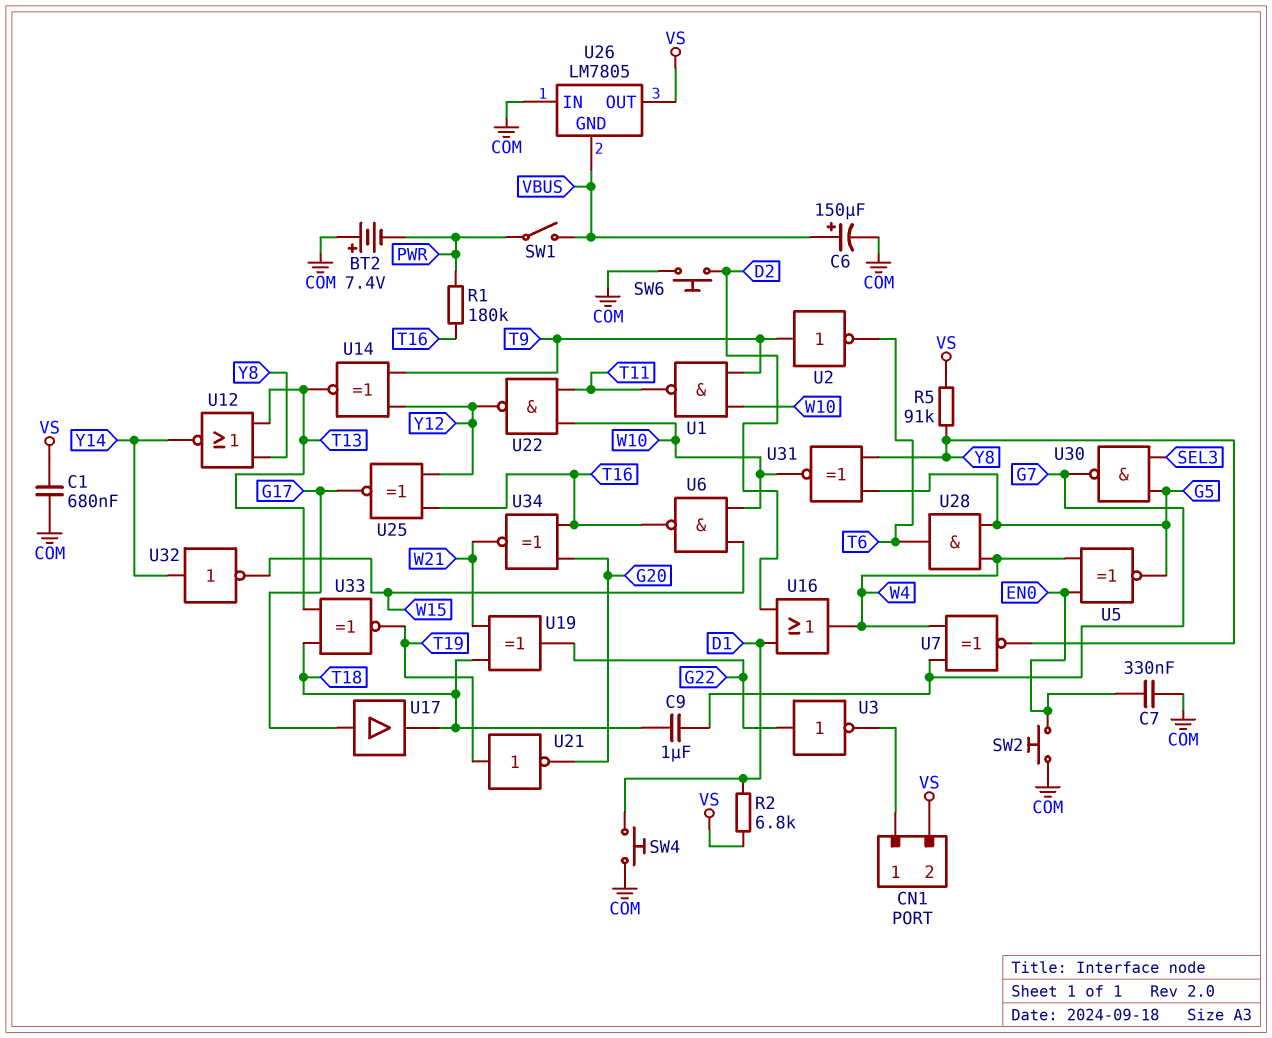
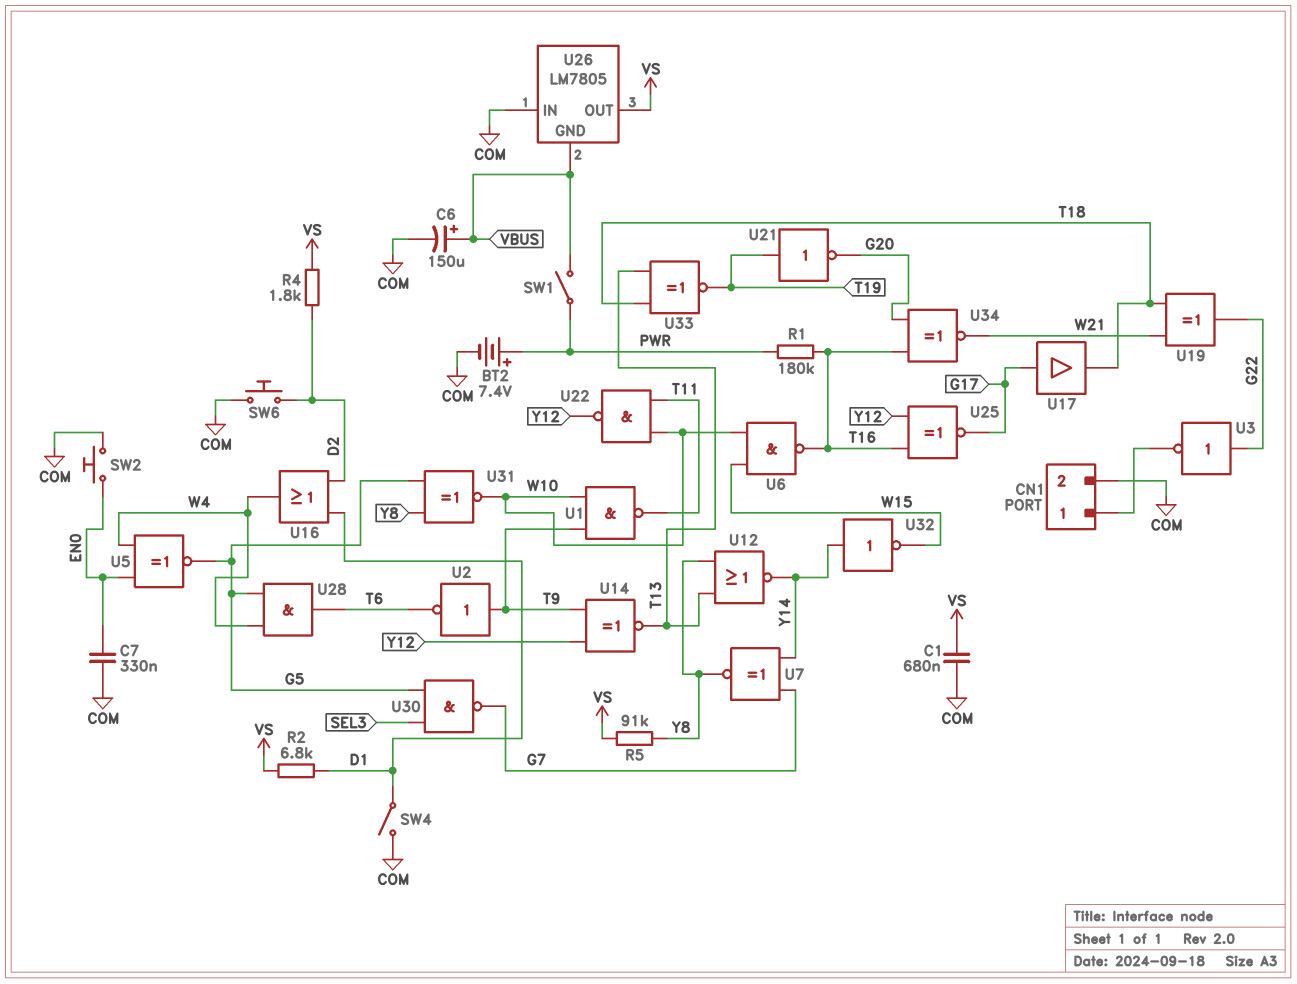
BT2: 7.4V (plus COM, minus PWR) -> 7.4V (plus PWR, minus COM)
C9: 1uF (G7, T18) -> none
CN1 pin 2: VS -> COM
R4: none -> 1.8k (D2, VS)
SW4: button (COM, D1) -> switch (COM, D1)
U7: XNOR (in G7, in W4, out Y8) -> XNOR (in G7, in Y14, out Y8)

